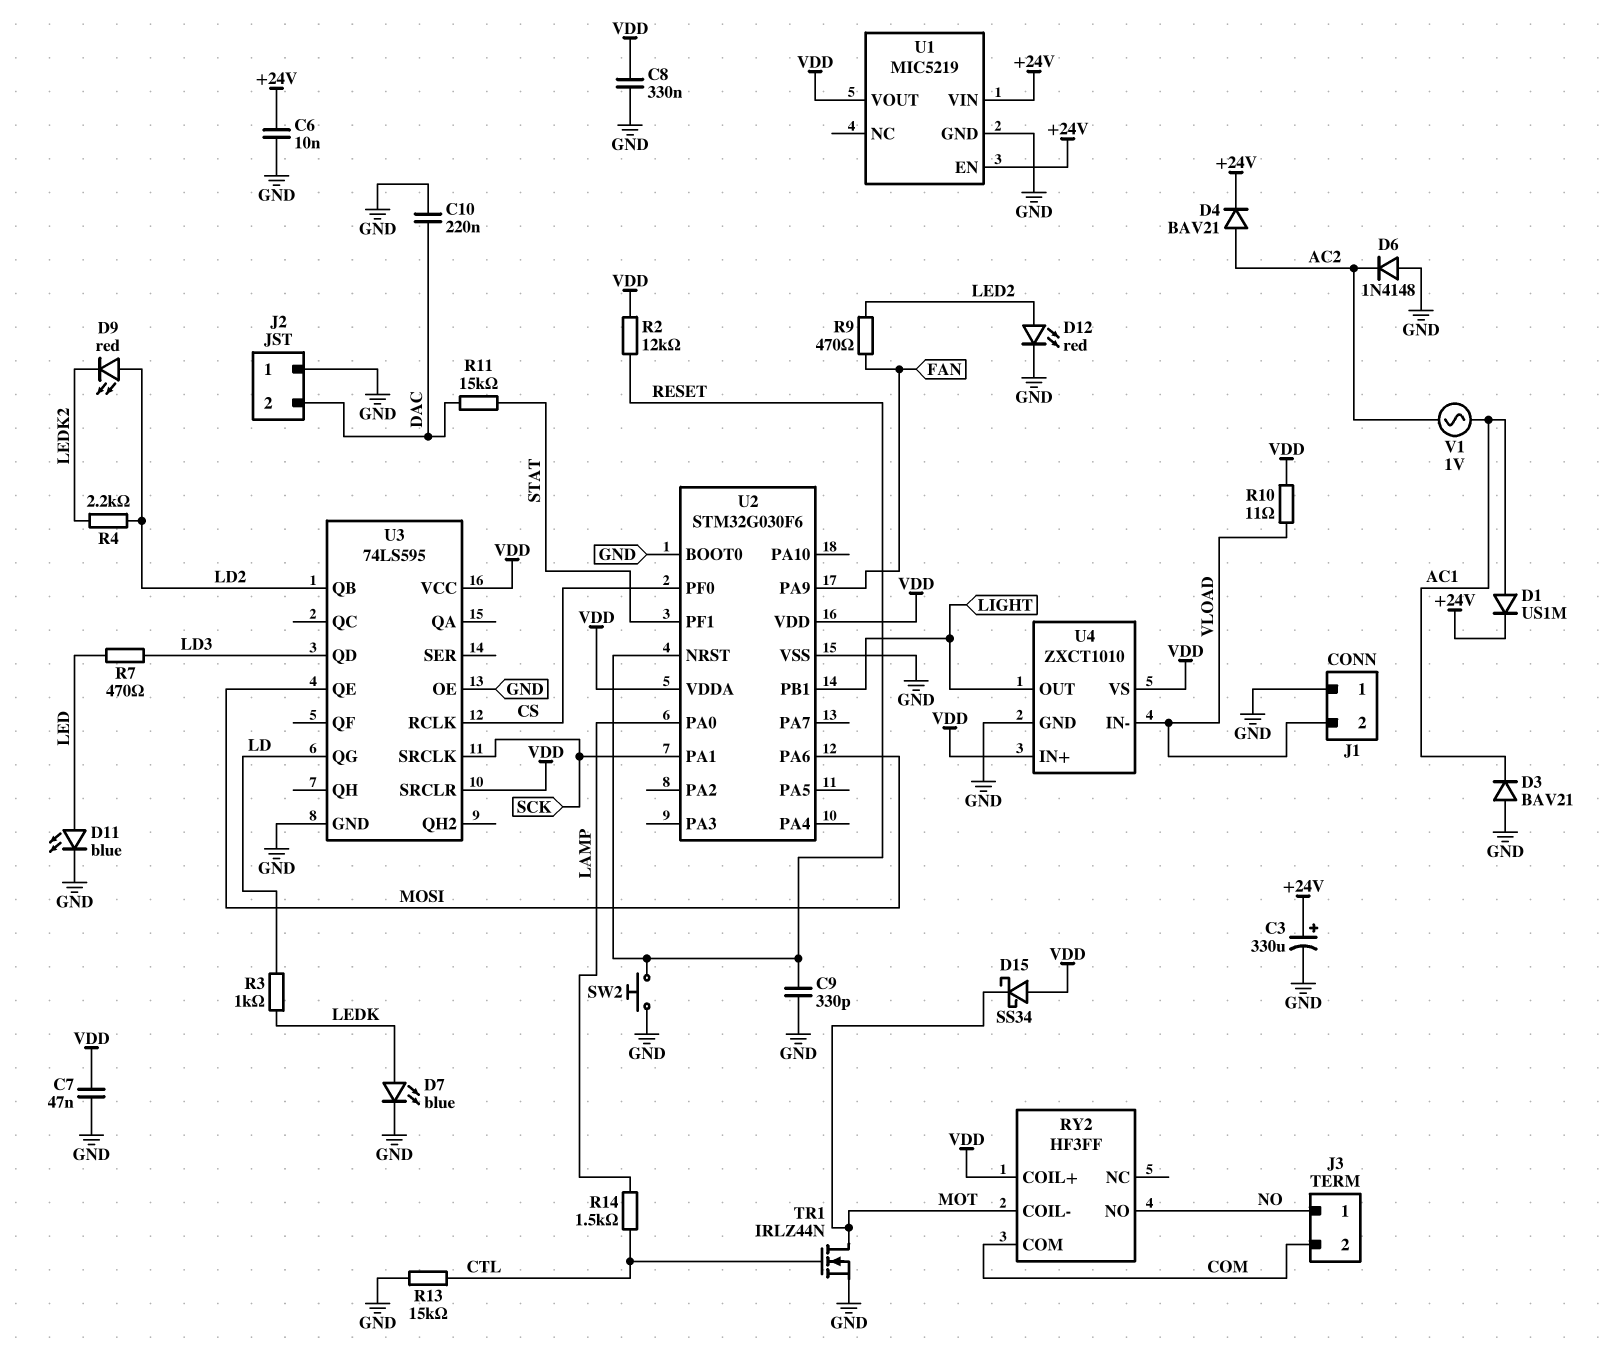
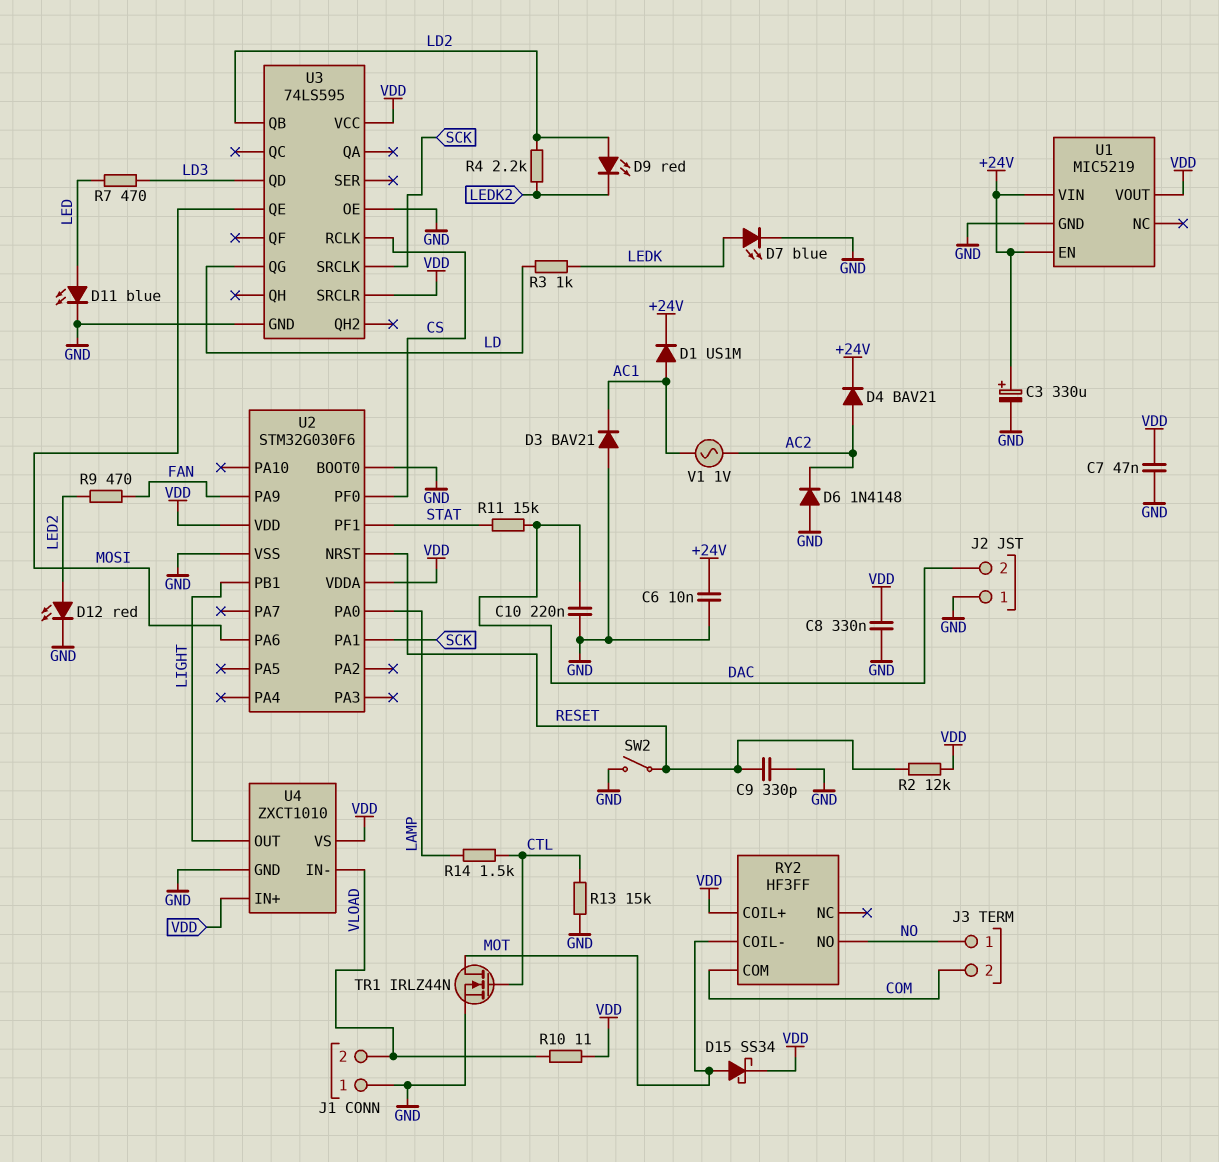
D15: schottky SS34 (A VDD, K MOT) -> schottky SS34 (A MOT, K VDD)
SW2: button (GND, RESET) -> switch (GND, RESET)

